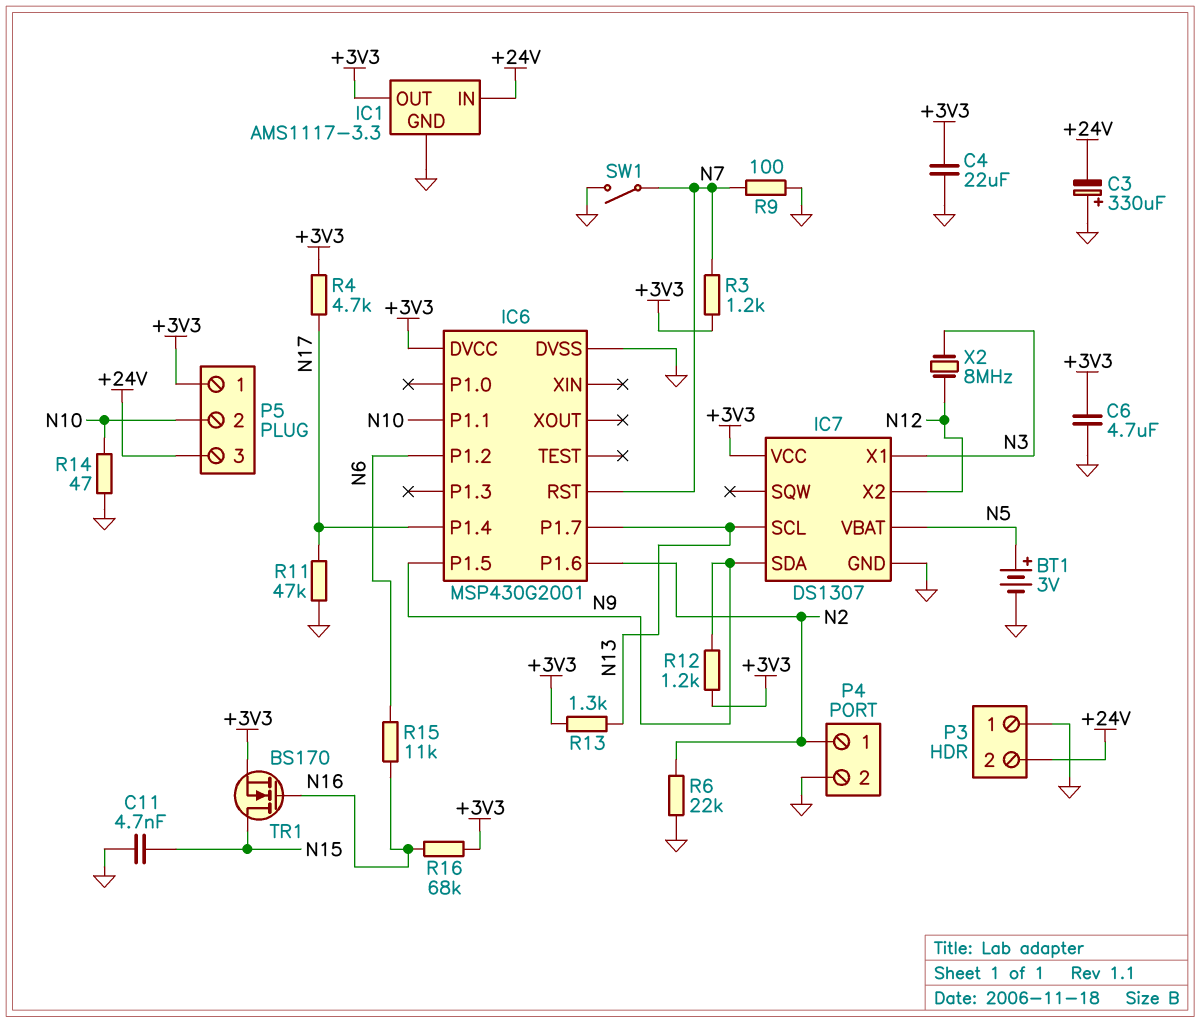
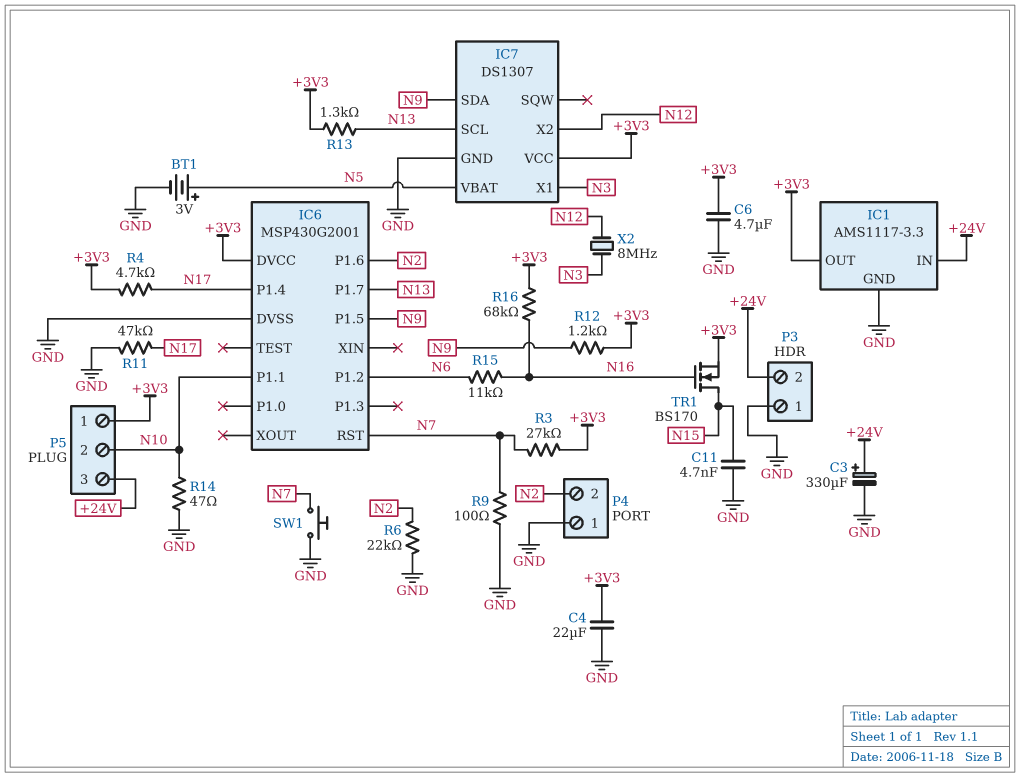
C3: 330uF (plus GND, minus +24V) -> 330uF (plus +24V, minus GND)
P4 pin 1: N2 -> GND
P4 pin 2: GND -> N2
R3: 1.2k (+3V3, N7) -> 27k (+3V3, N7)
SW1: switch (GND, N7) -> button (GND, N7)

